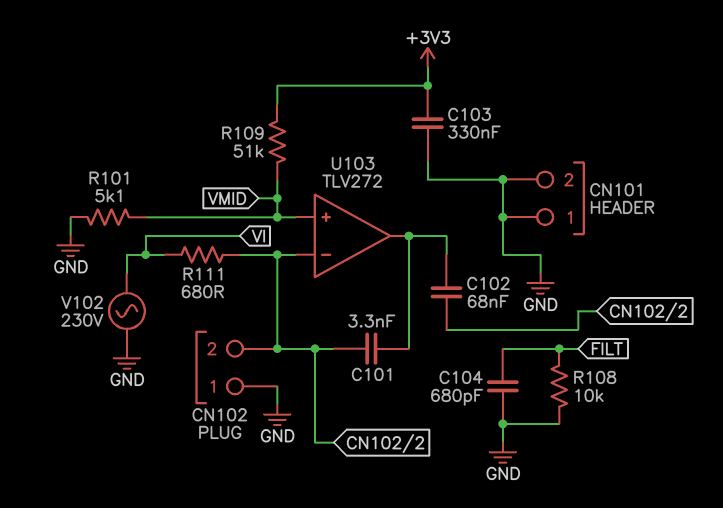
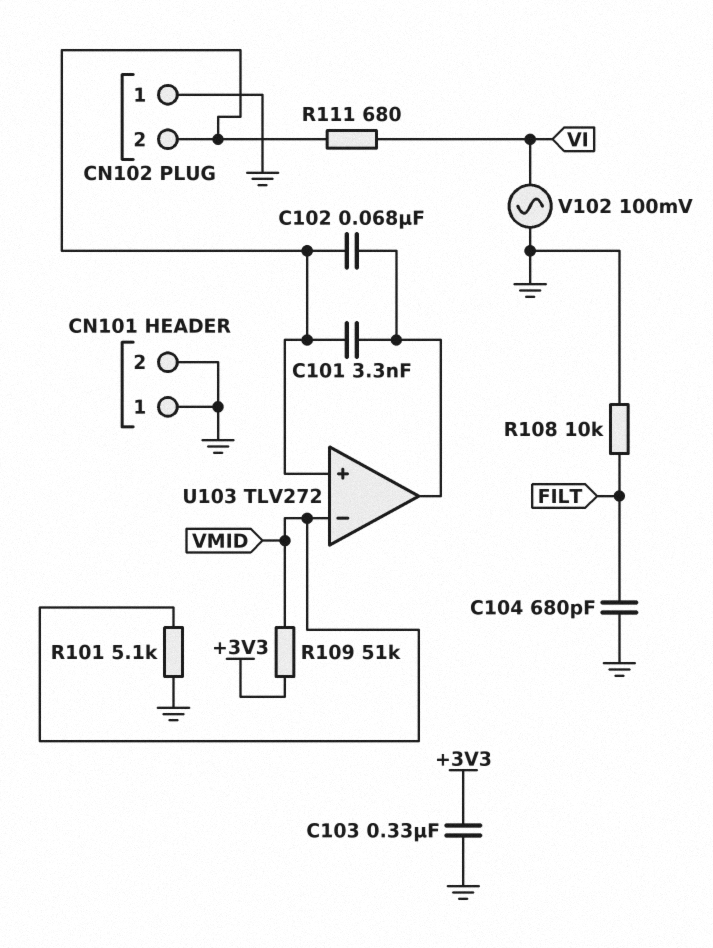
U103 pin in+: VMID -> CN102/2
U103 pin in-: CN102/2 -> VMID
V102: AC 230V (GND, VI) -> AC 100mV (GND, VI)

